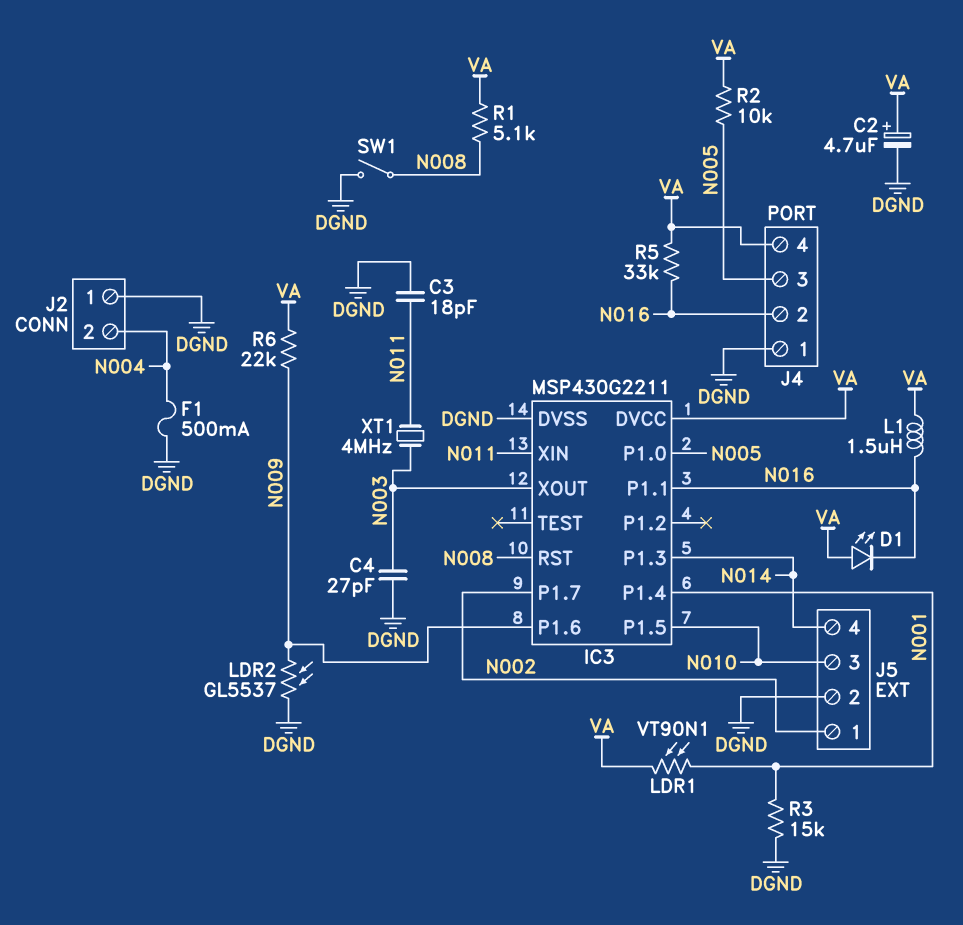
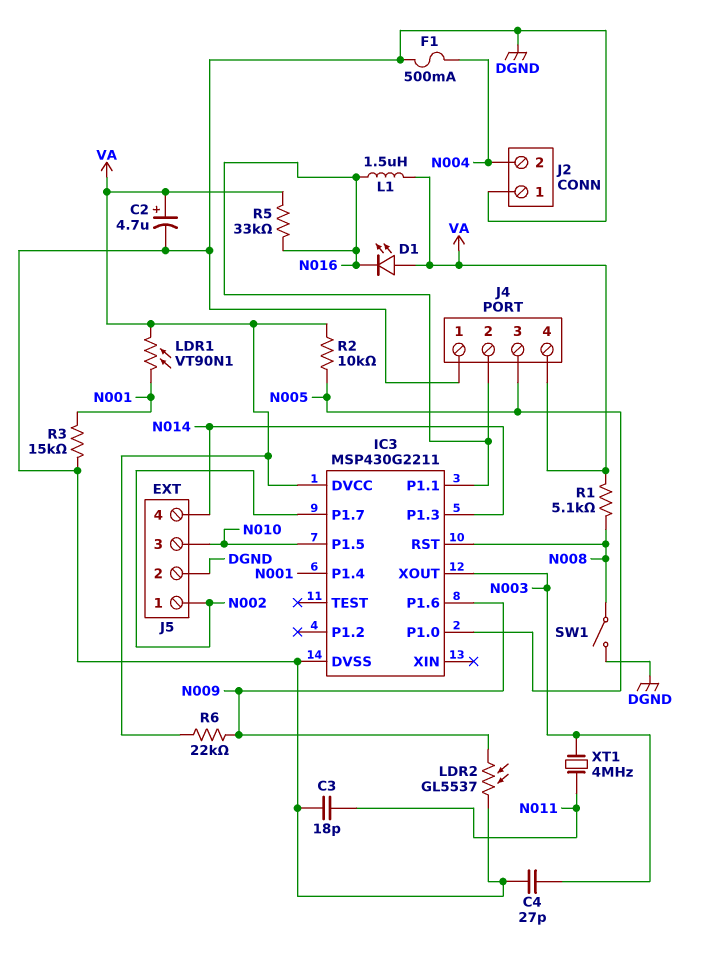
IC3 pin XIN: N011 -> none

